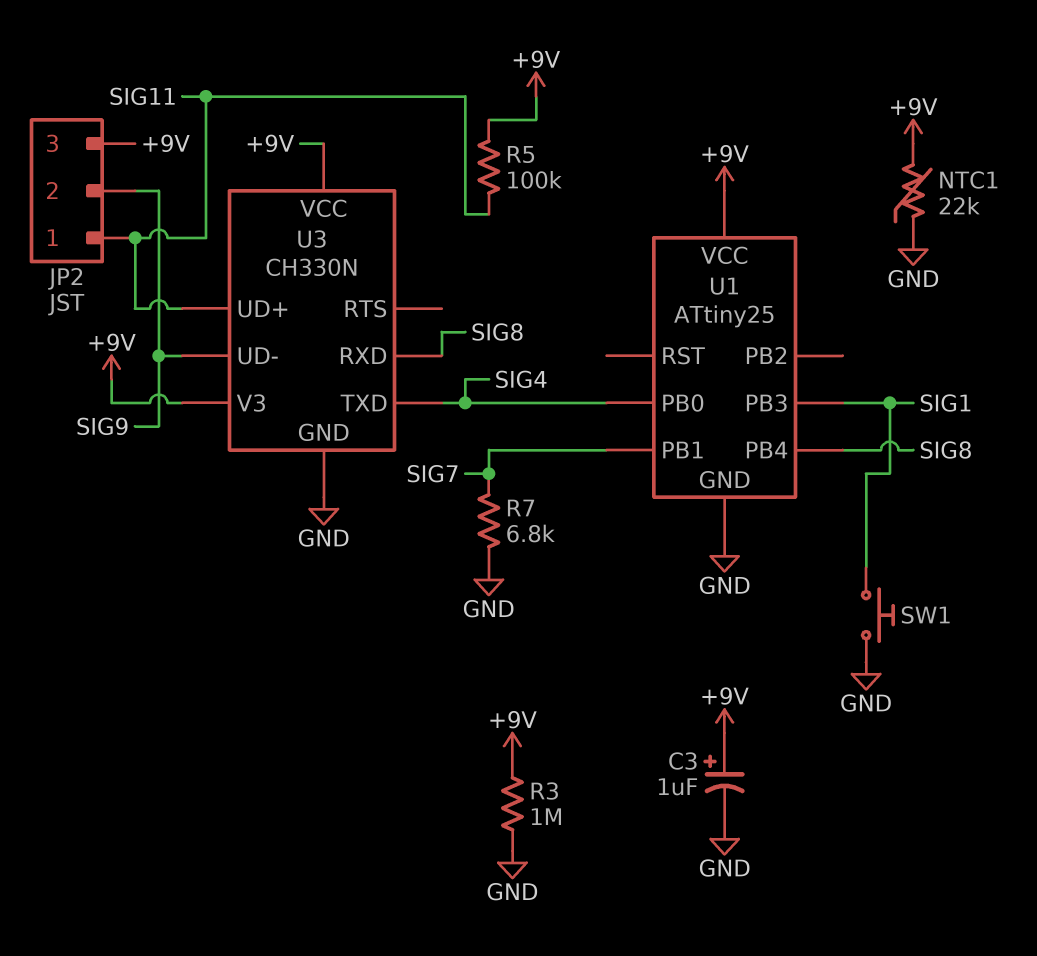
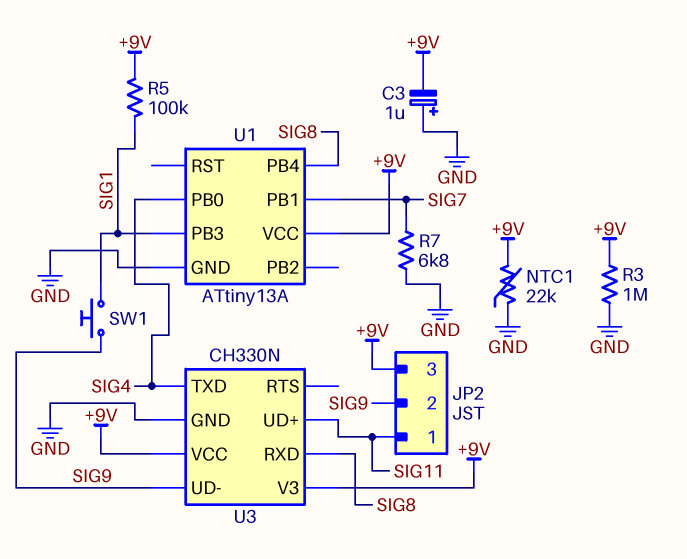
C3: 1uF (plus +9V, minus GND) -> 1uF (plus GND, minus +9V)
R5: 100k (+9V, SIG11) -> 100k (+9V, SIG1)
SW1: button (GND, SIG1) -> button (SIG1, SIG9)
U1: ATtiny25 -> ATtiny13A

